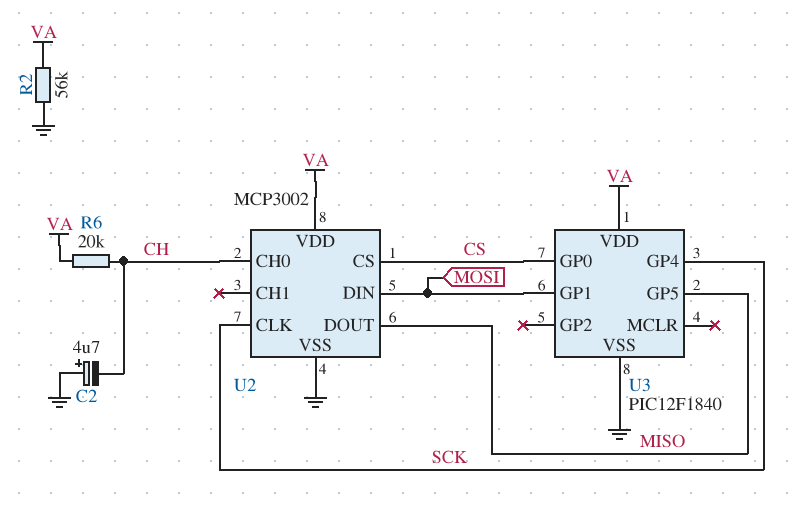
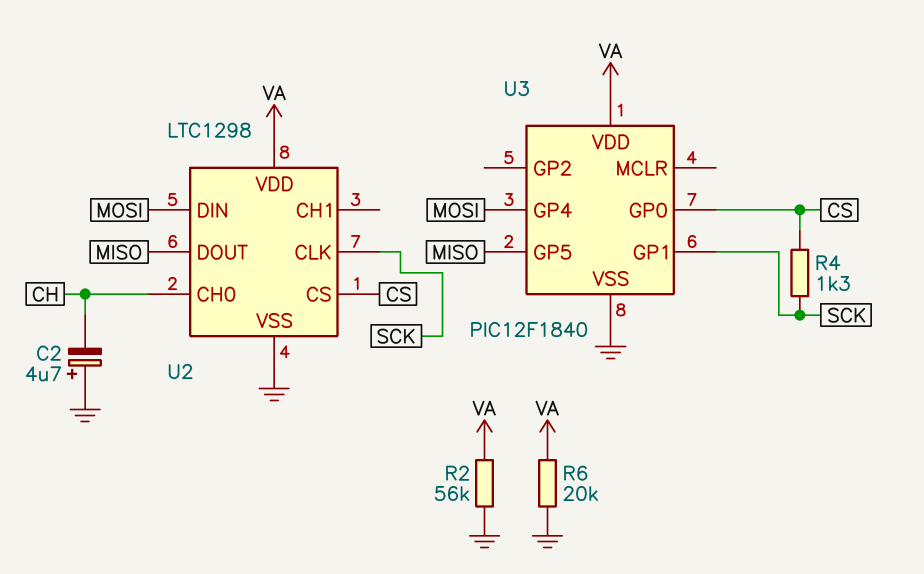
R4: none -> 1.3k (CS, SCK)
R6: 20k (CH, VA) -> 20k (GND, VA)
U2: MCP3002 -> LTC1298
U3 pin GP1: MOSI -> SCK
U3 pin GP4: SCK -> MOSI

